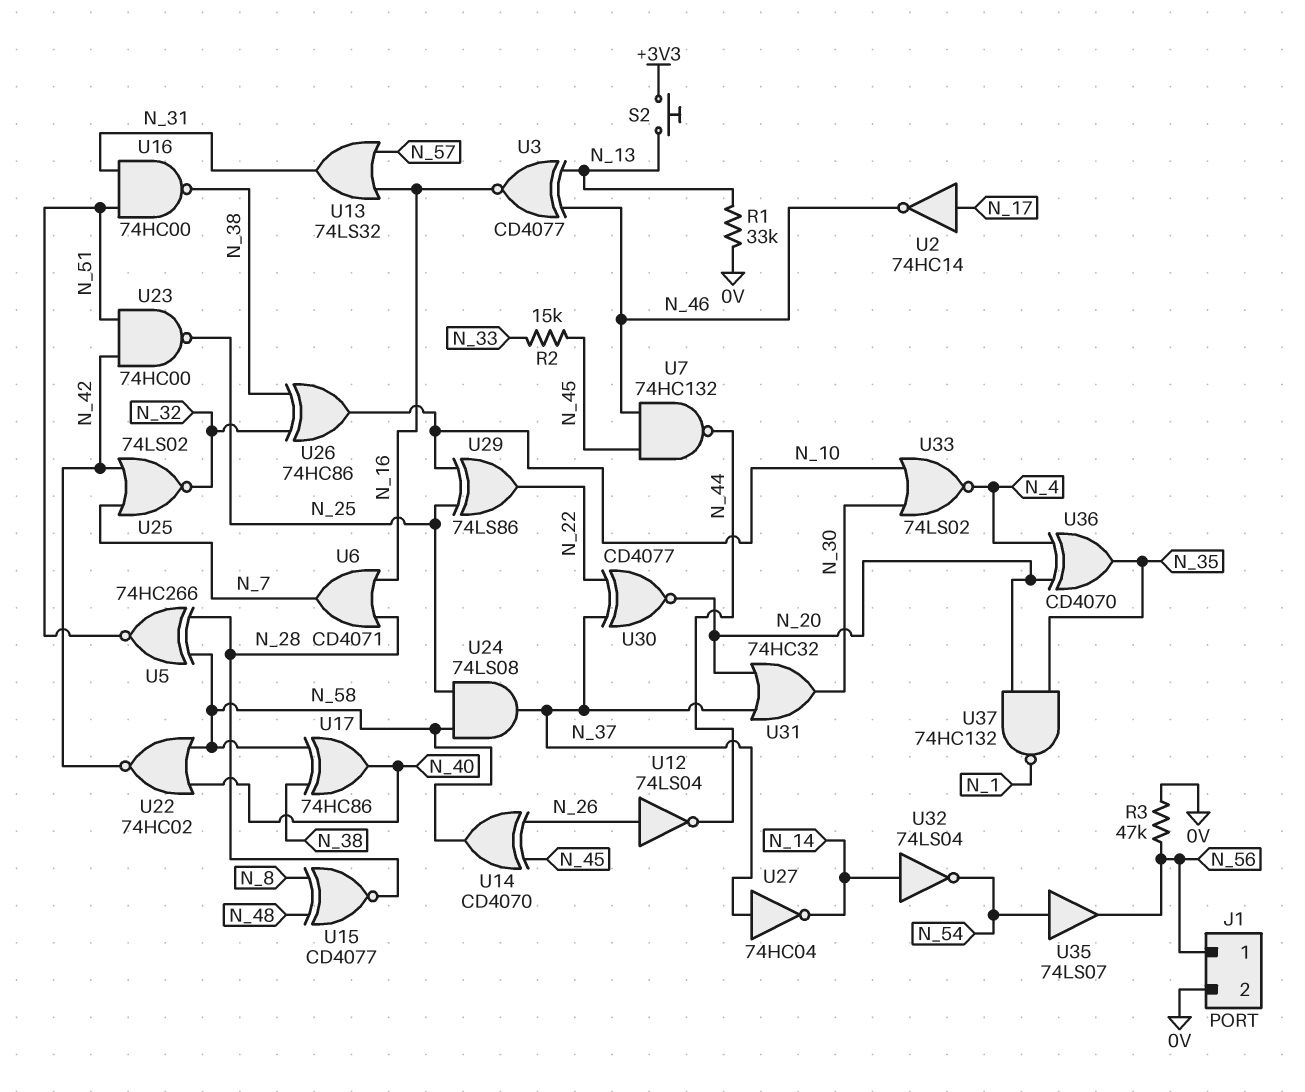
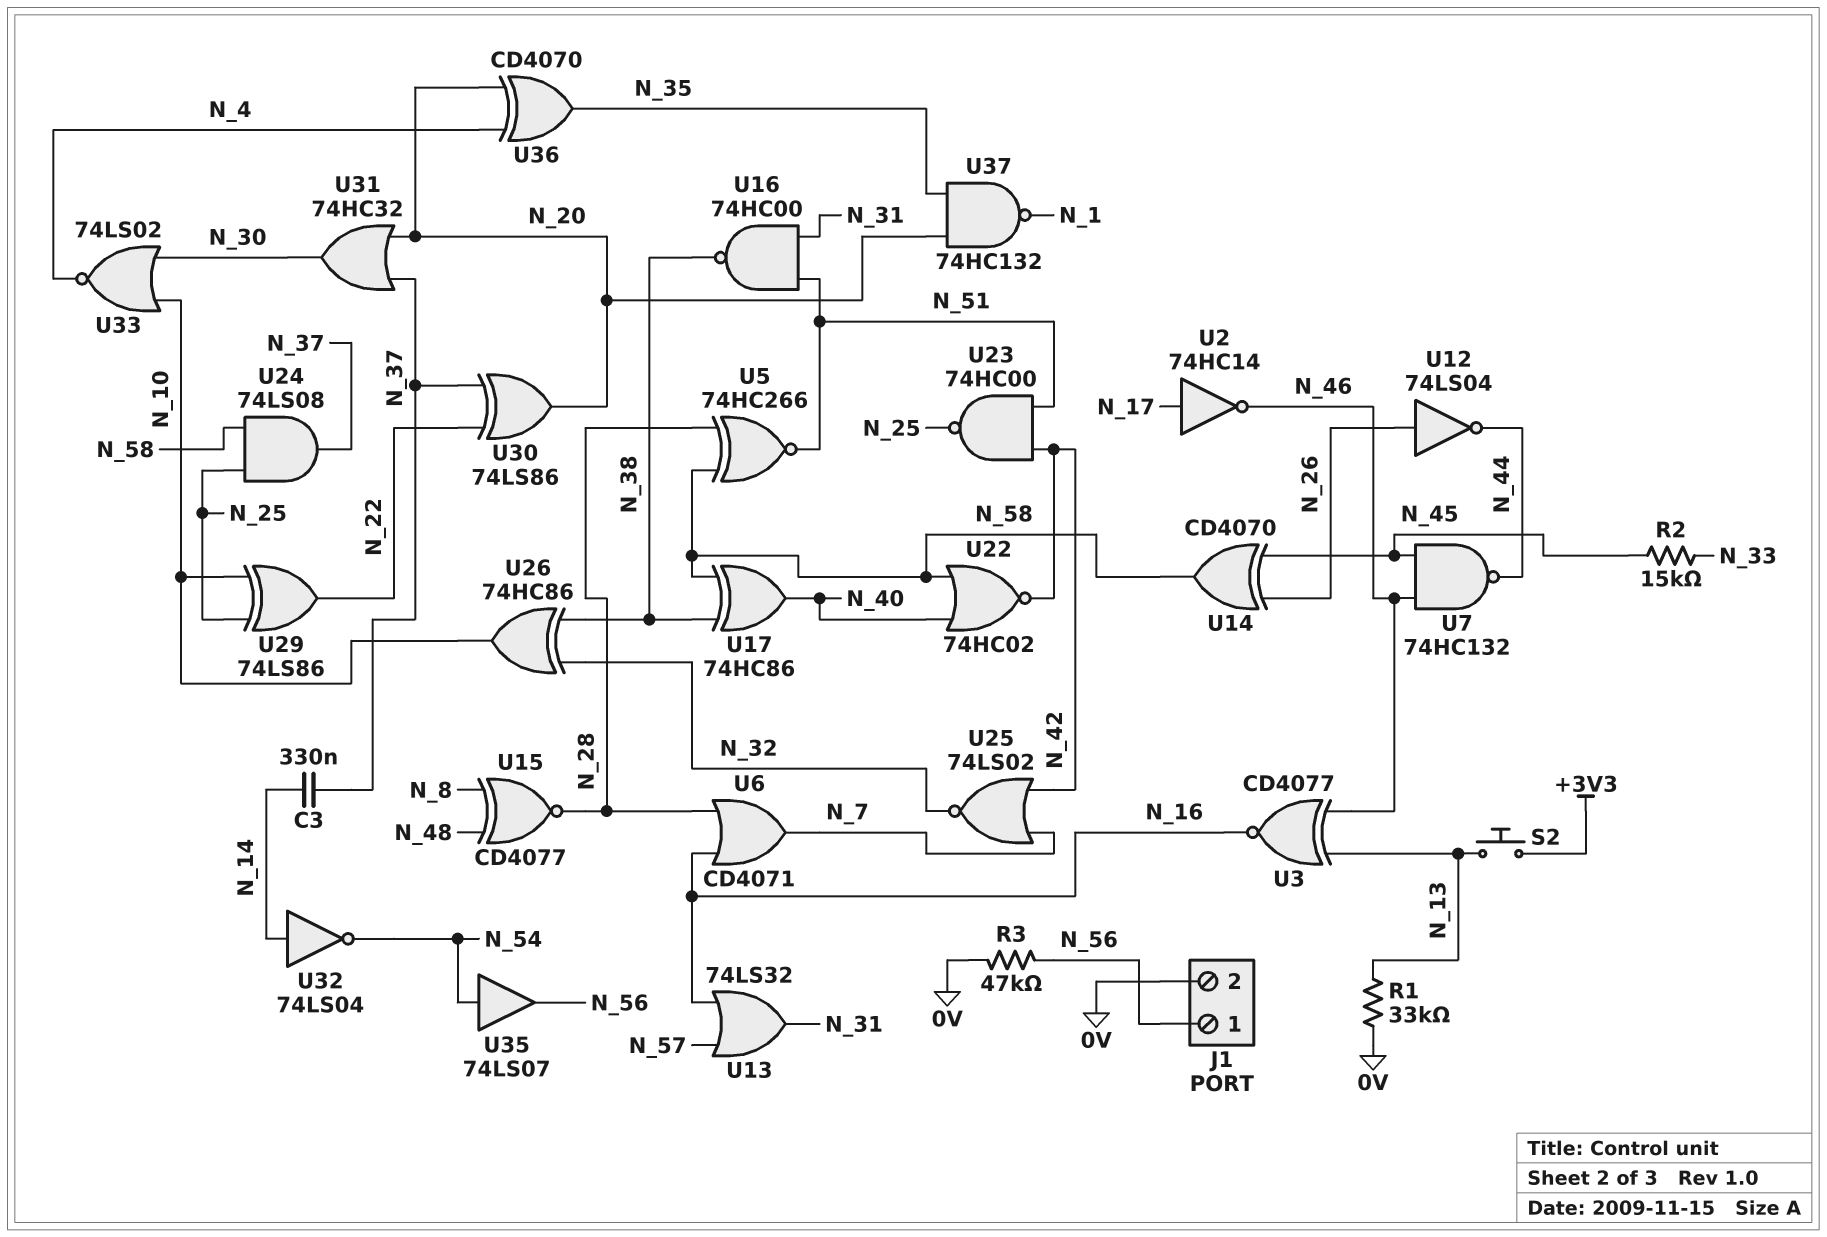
C3: none -> 330nF (N_14, N_37)
U27: NOT 74HC04 (in N_37, out N_14) -> none
U30: XNOR CD4077 (in N_22, in N_37, out N_20) -> XOR 74LS86 (in N_22, in N_37, out N_20)

